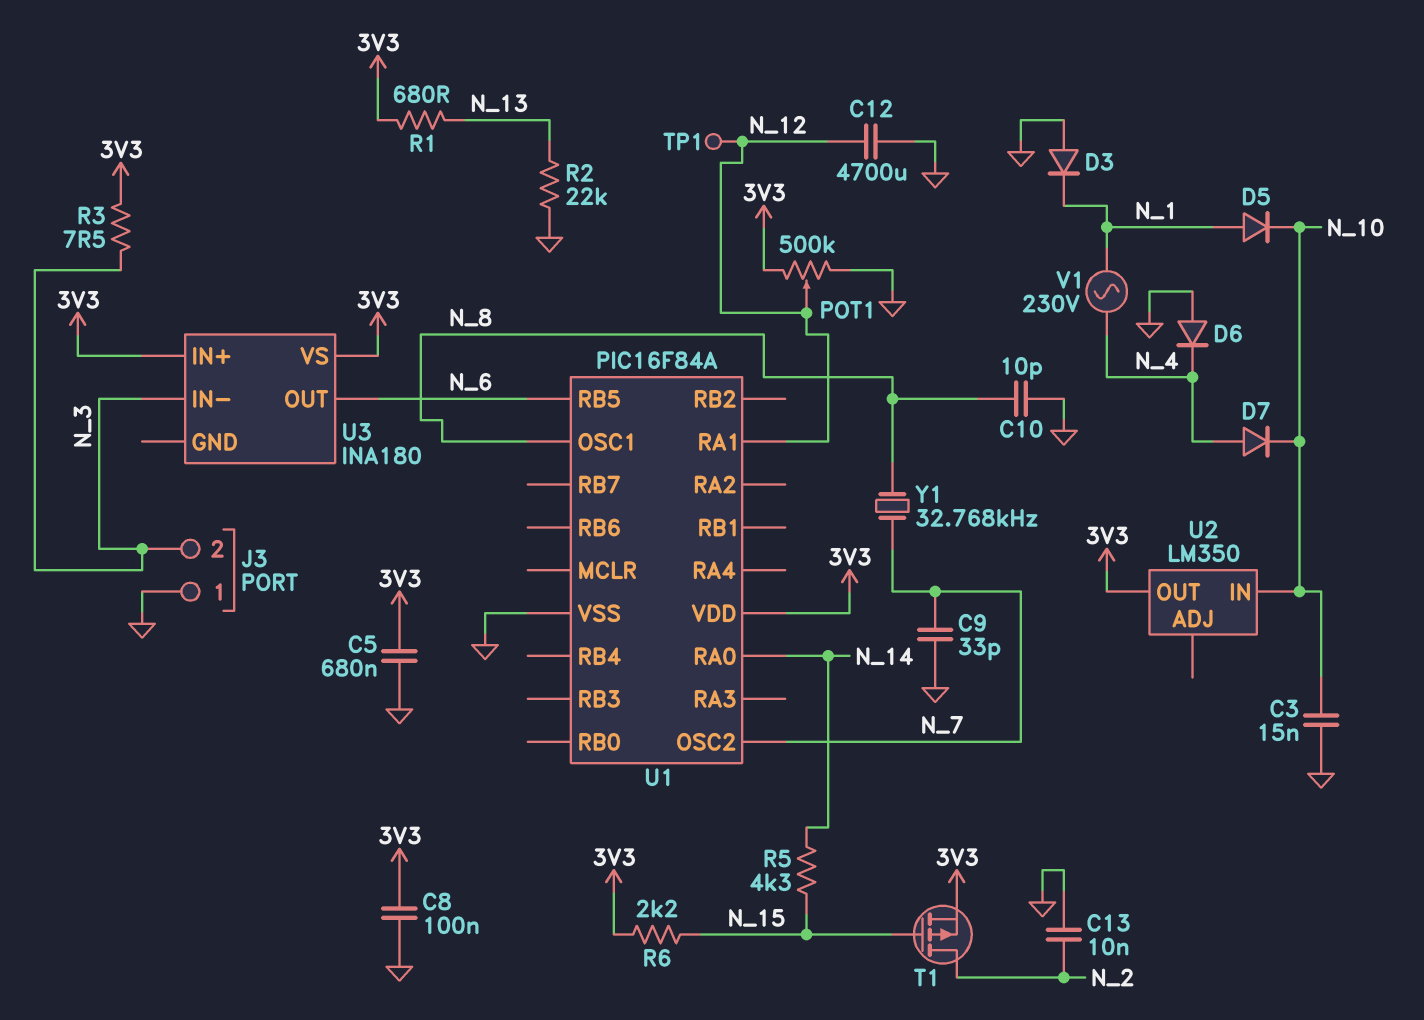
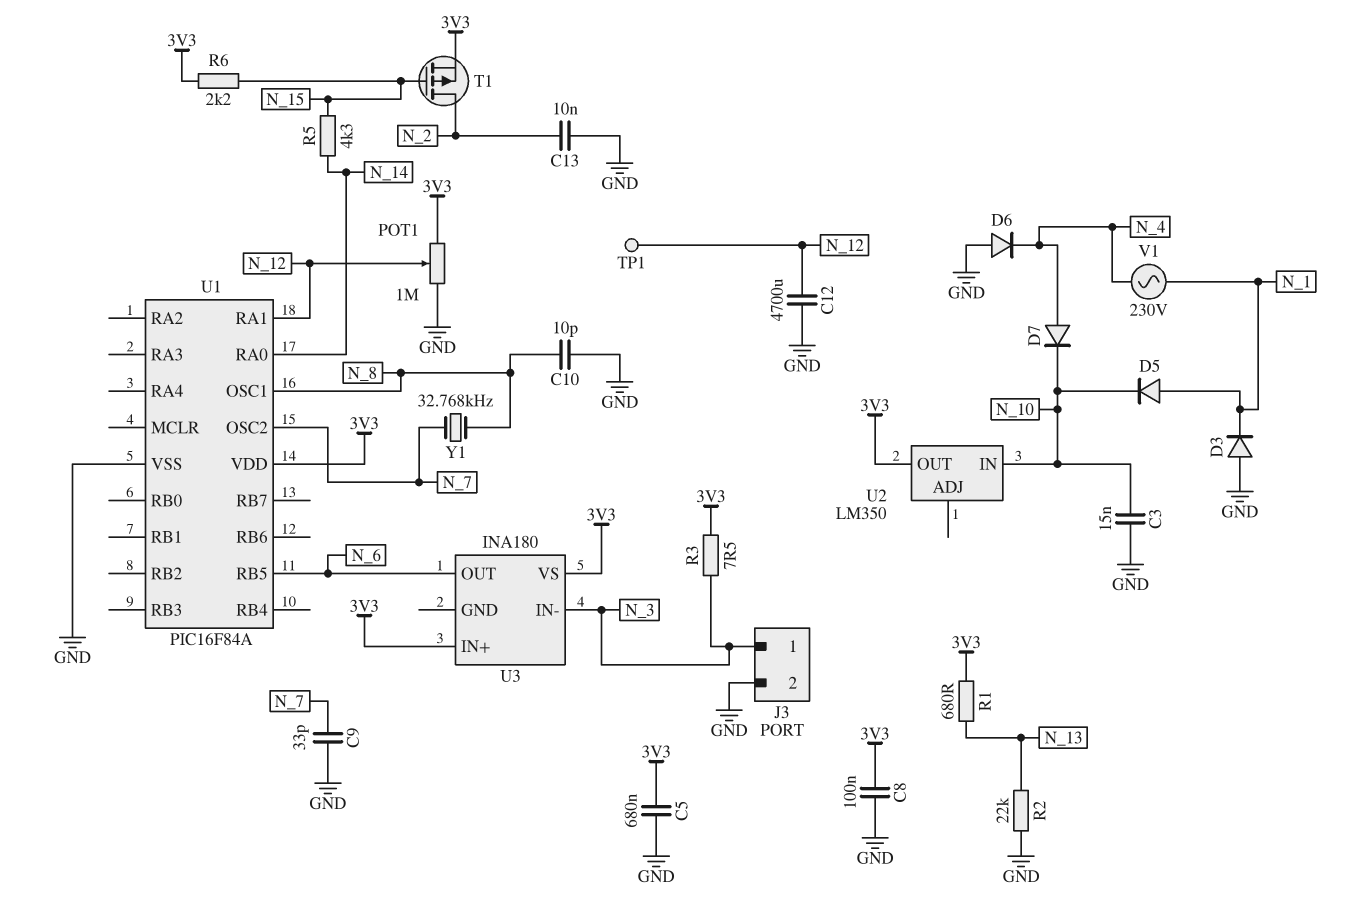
J3 pin 1: GND -> N_3
J3 pin 2: N_3 -> GND
POT1: 500k (3V3, GND, wiper N_12) -> 1M (3V3, GND, wiper N_12)

